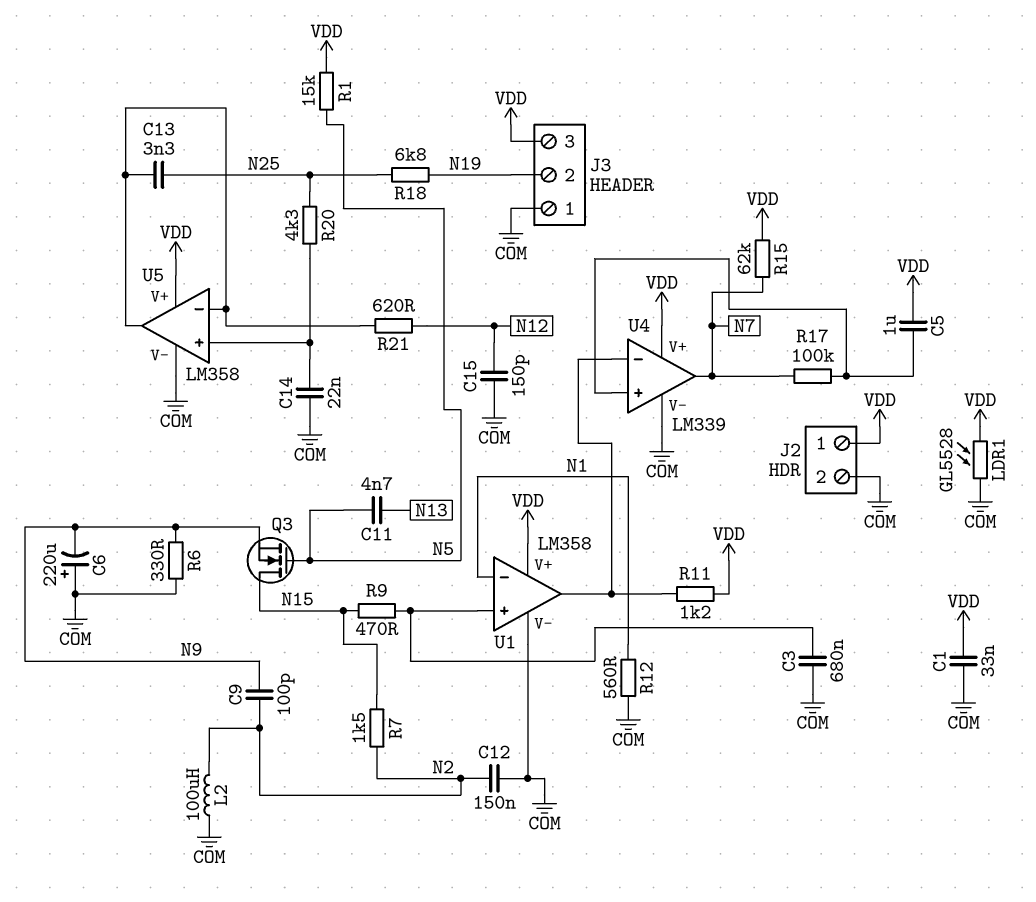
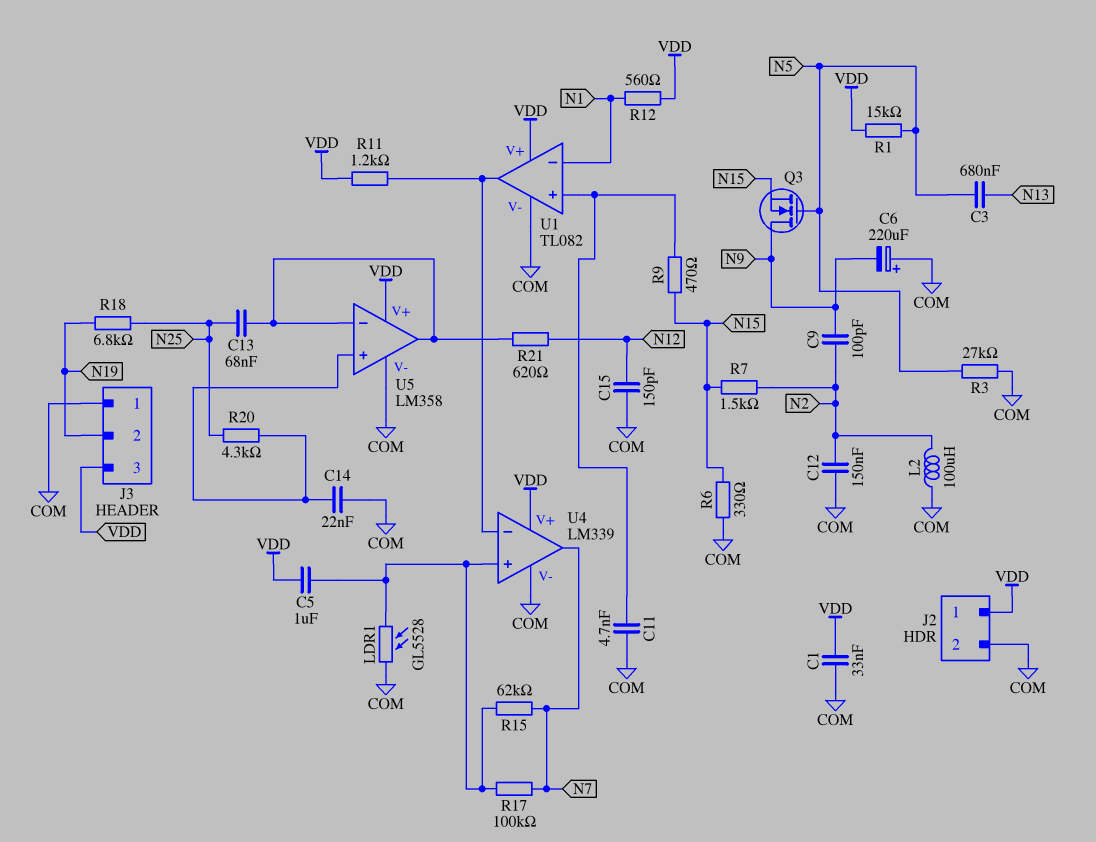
C3: 680nF (COM, U1/in+) -> 680nF (N5, N13)
C11: 4.7nF (N5, N13) -> 4.7nF (COM, U1/in+)
C13: 3.3nF (N25, U5/in-) -> 68nF (N25, U5/in-)
LDR1: GL5528 (COM, VDD) -> GL5528 (COM, U4/in+)
Q3: NMOS (G N5, D N15, S N9) -> NMOS (G N5, D N9, S N15)
R3: none -> 27k (COM, N5)
R6: 330 (COM, N9) -> 330 (COM, N15)
R12: 560 (COM, N1) -> 560 (N1, VDD)
R15: 62k (N7, VDD) -> 62k (N7, U4/in+)
U1: LM358 -> TL082

